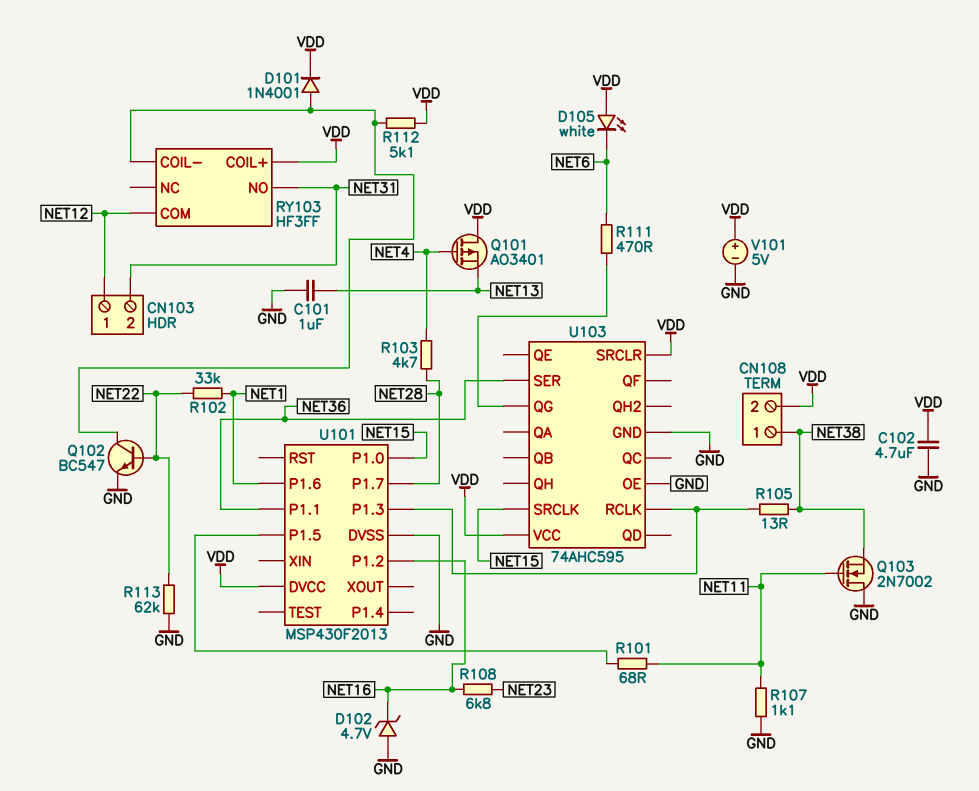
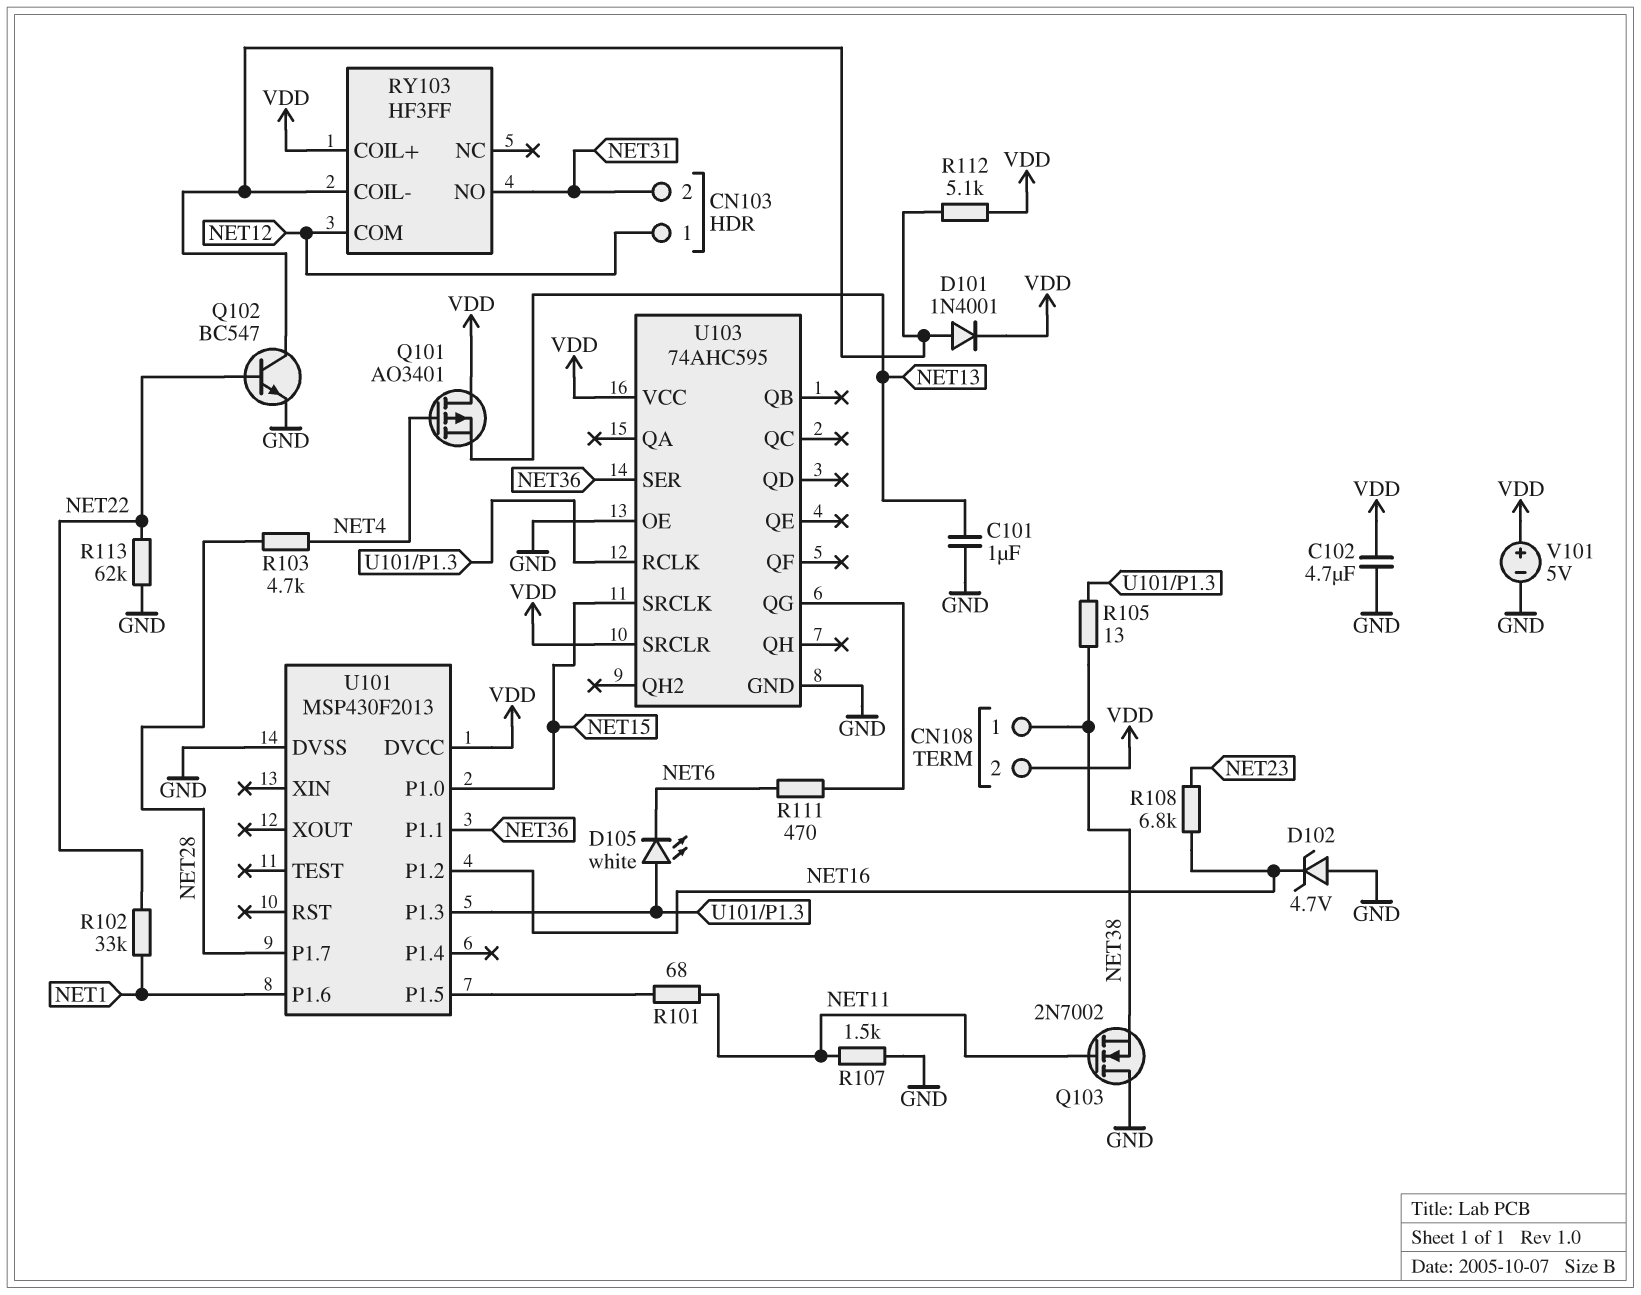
D105: LED white (A VDD, K NET6) -> LED white (A U101/P1.3, K NET6)
R107: 1.1k (GND, NET11) -> 1.5k (GND, NET11)

